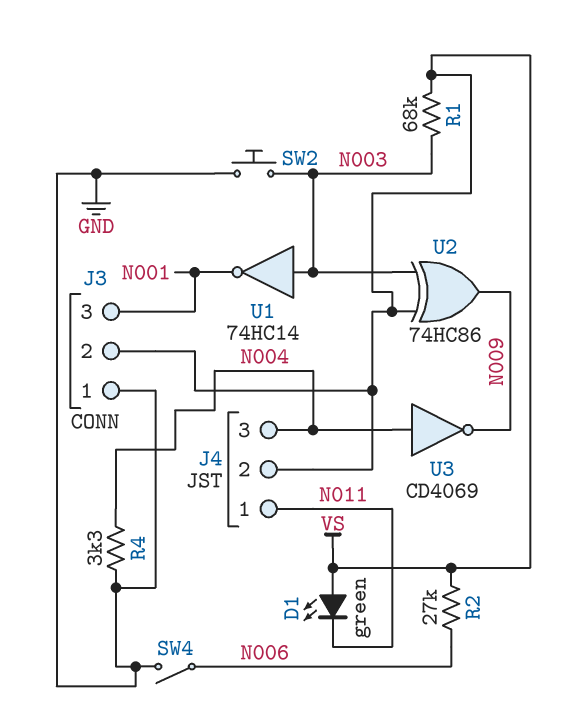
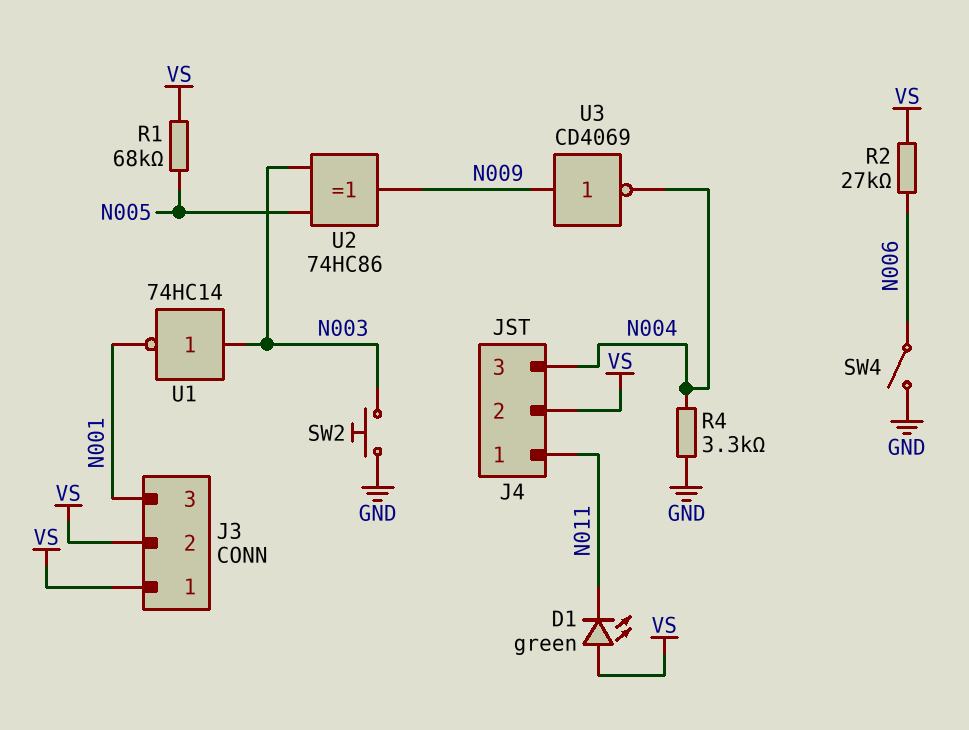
J3 pin 1: GND -> VS
R1: 68k (N003, VS) -> 68k (N005, VS)
U2: XOR 74HC86 (in N003, in VS, out N009) -> XOR 74HC86 (in N003, in N005, out N009)
U3: NOT CD4069 (in N004, out N009) -> NOT CD4069 (in N009, out N004)

